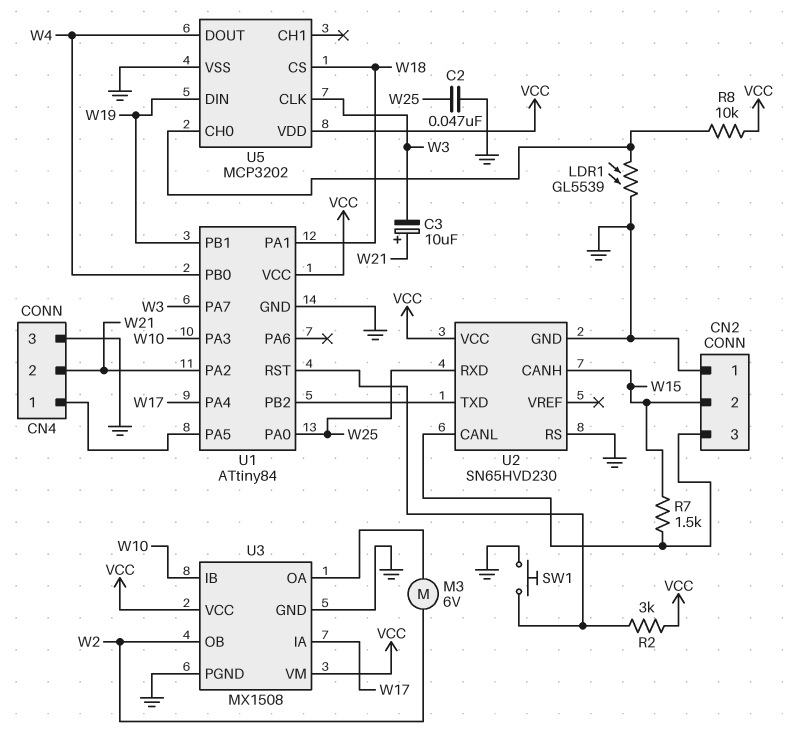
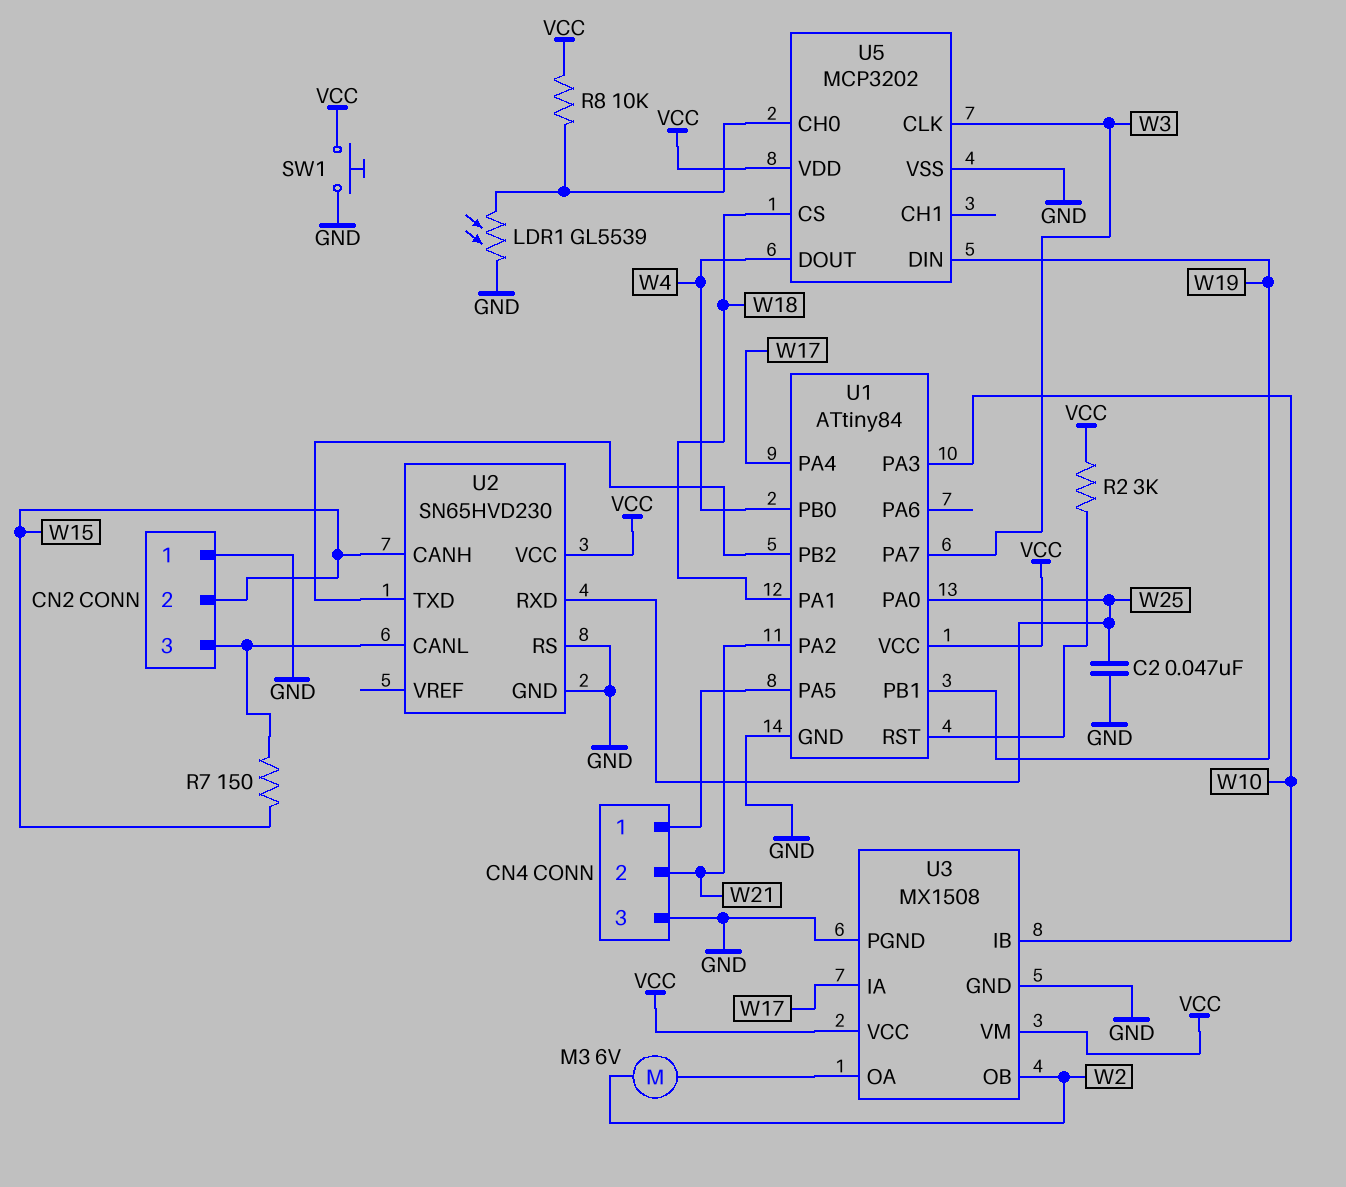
C3: 10uF (plus W21, minus W3) -> none
R7: 1.5k (CN2/3, W15) -> 150 (CN2/3, W15)
SW1: button (GND, U1/RST) -> button (GND, VCC)

